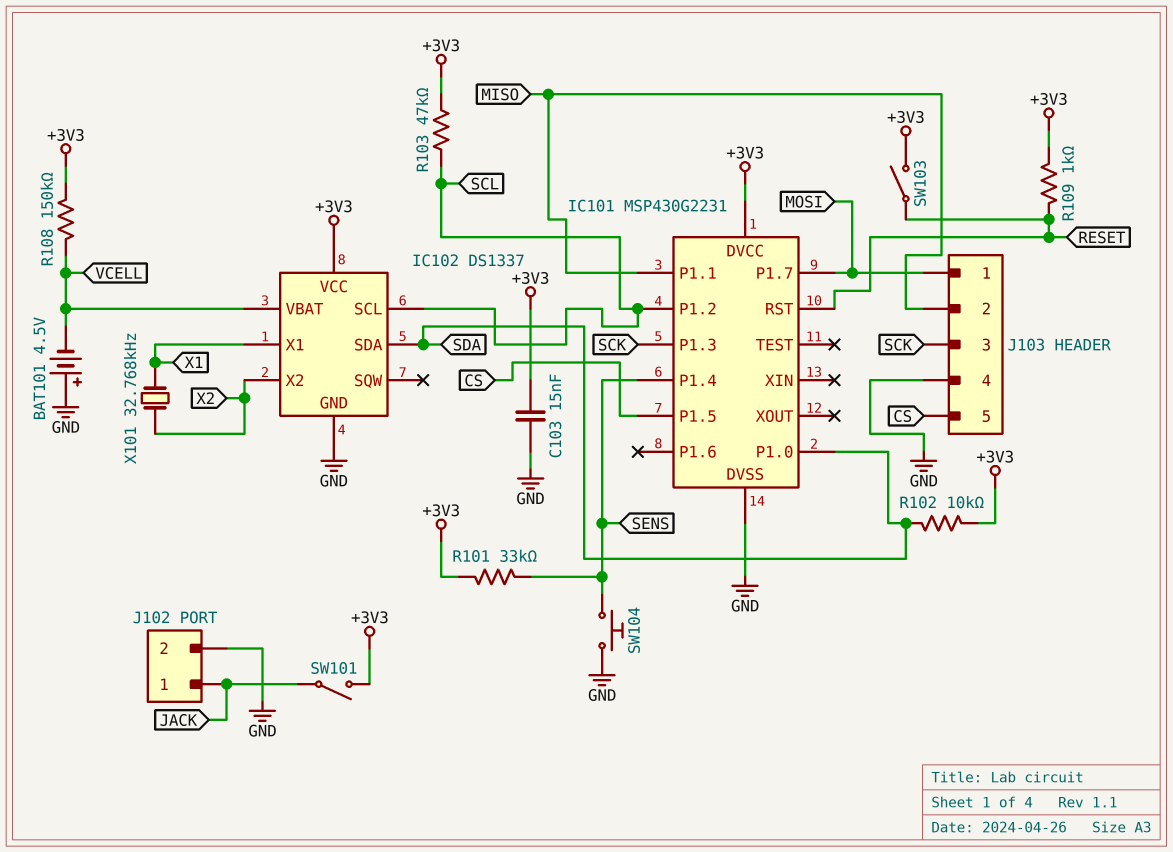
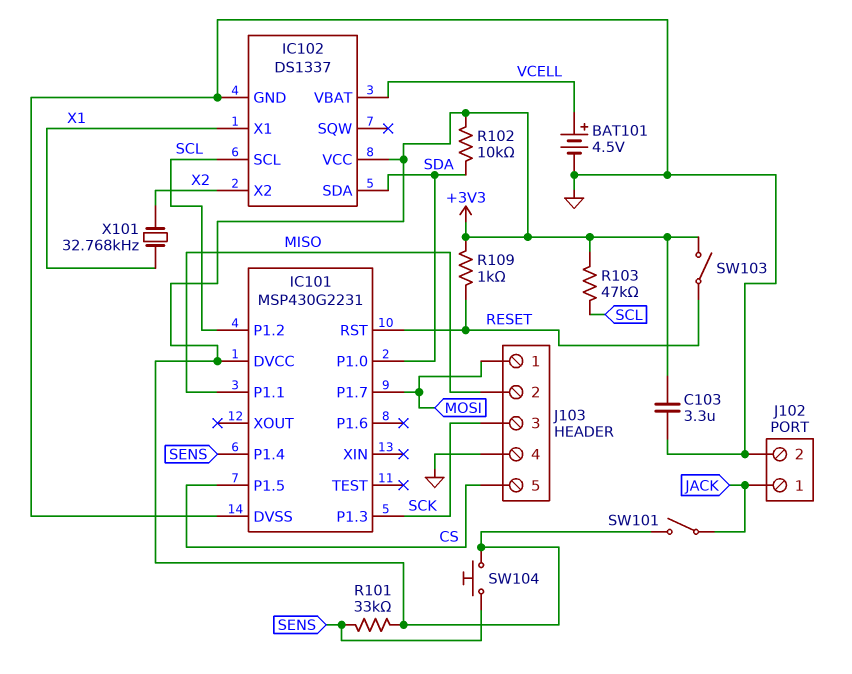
BAT101: 4.5V (plus GND, minus VCELL) -> 4.5V (plus VCELL, minus GND)
C103: 15nF (+3V3, GND) -> 3.3uF (+3V3, GND)
R108: 150k (+3V3, VCELL) -> none
SW104: button (GND, SENS) -> button (+3V3, SENS)

